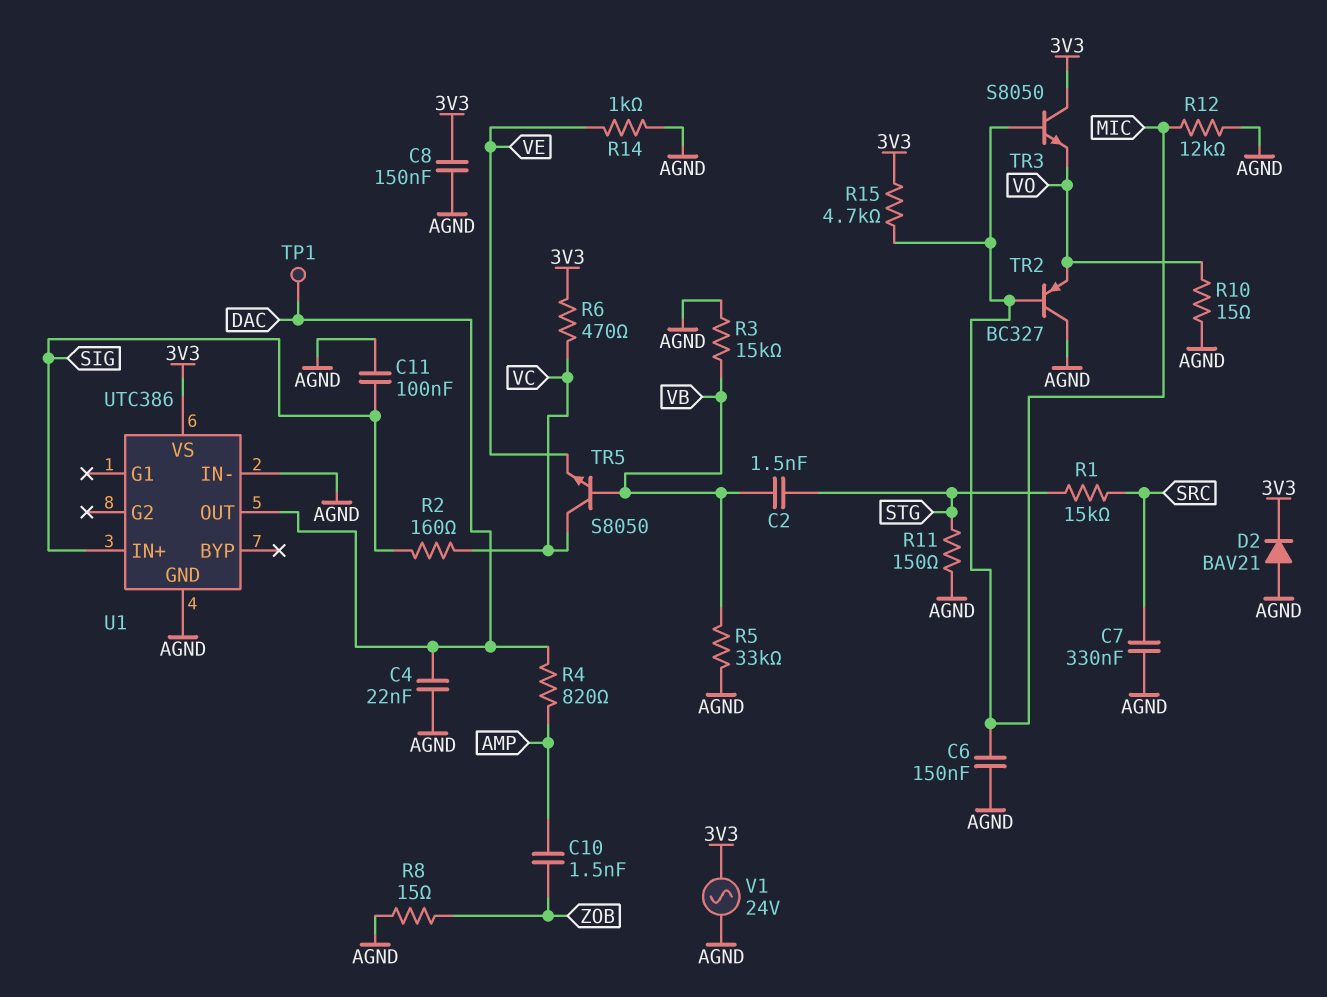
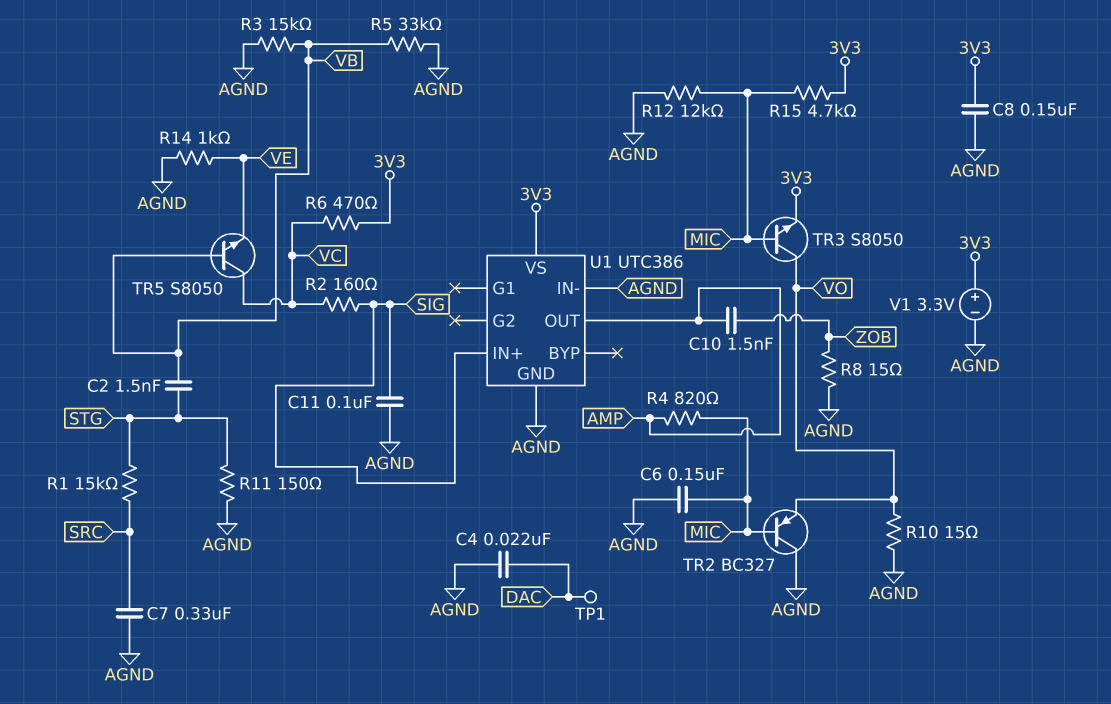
D2: diode BAV21 (A AGND, K 3V3) -> none
R4: 820 (AMP, DAC) -> 820 (AMP, MIC)
TR3: NPN S8050 (B MIC, C 3V3, E VO) -> NPN S8050 (B MIC, C VO, E 3V3)
U1 pin OUT: DAC -> AMP
V1: AC 24V (3V3, AGND) -> 3.3V (plus 3V3, minus AGND)

